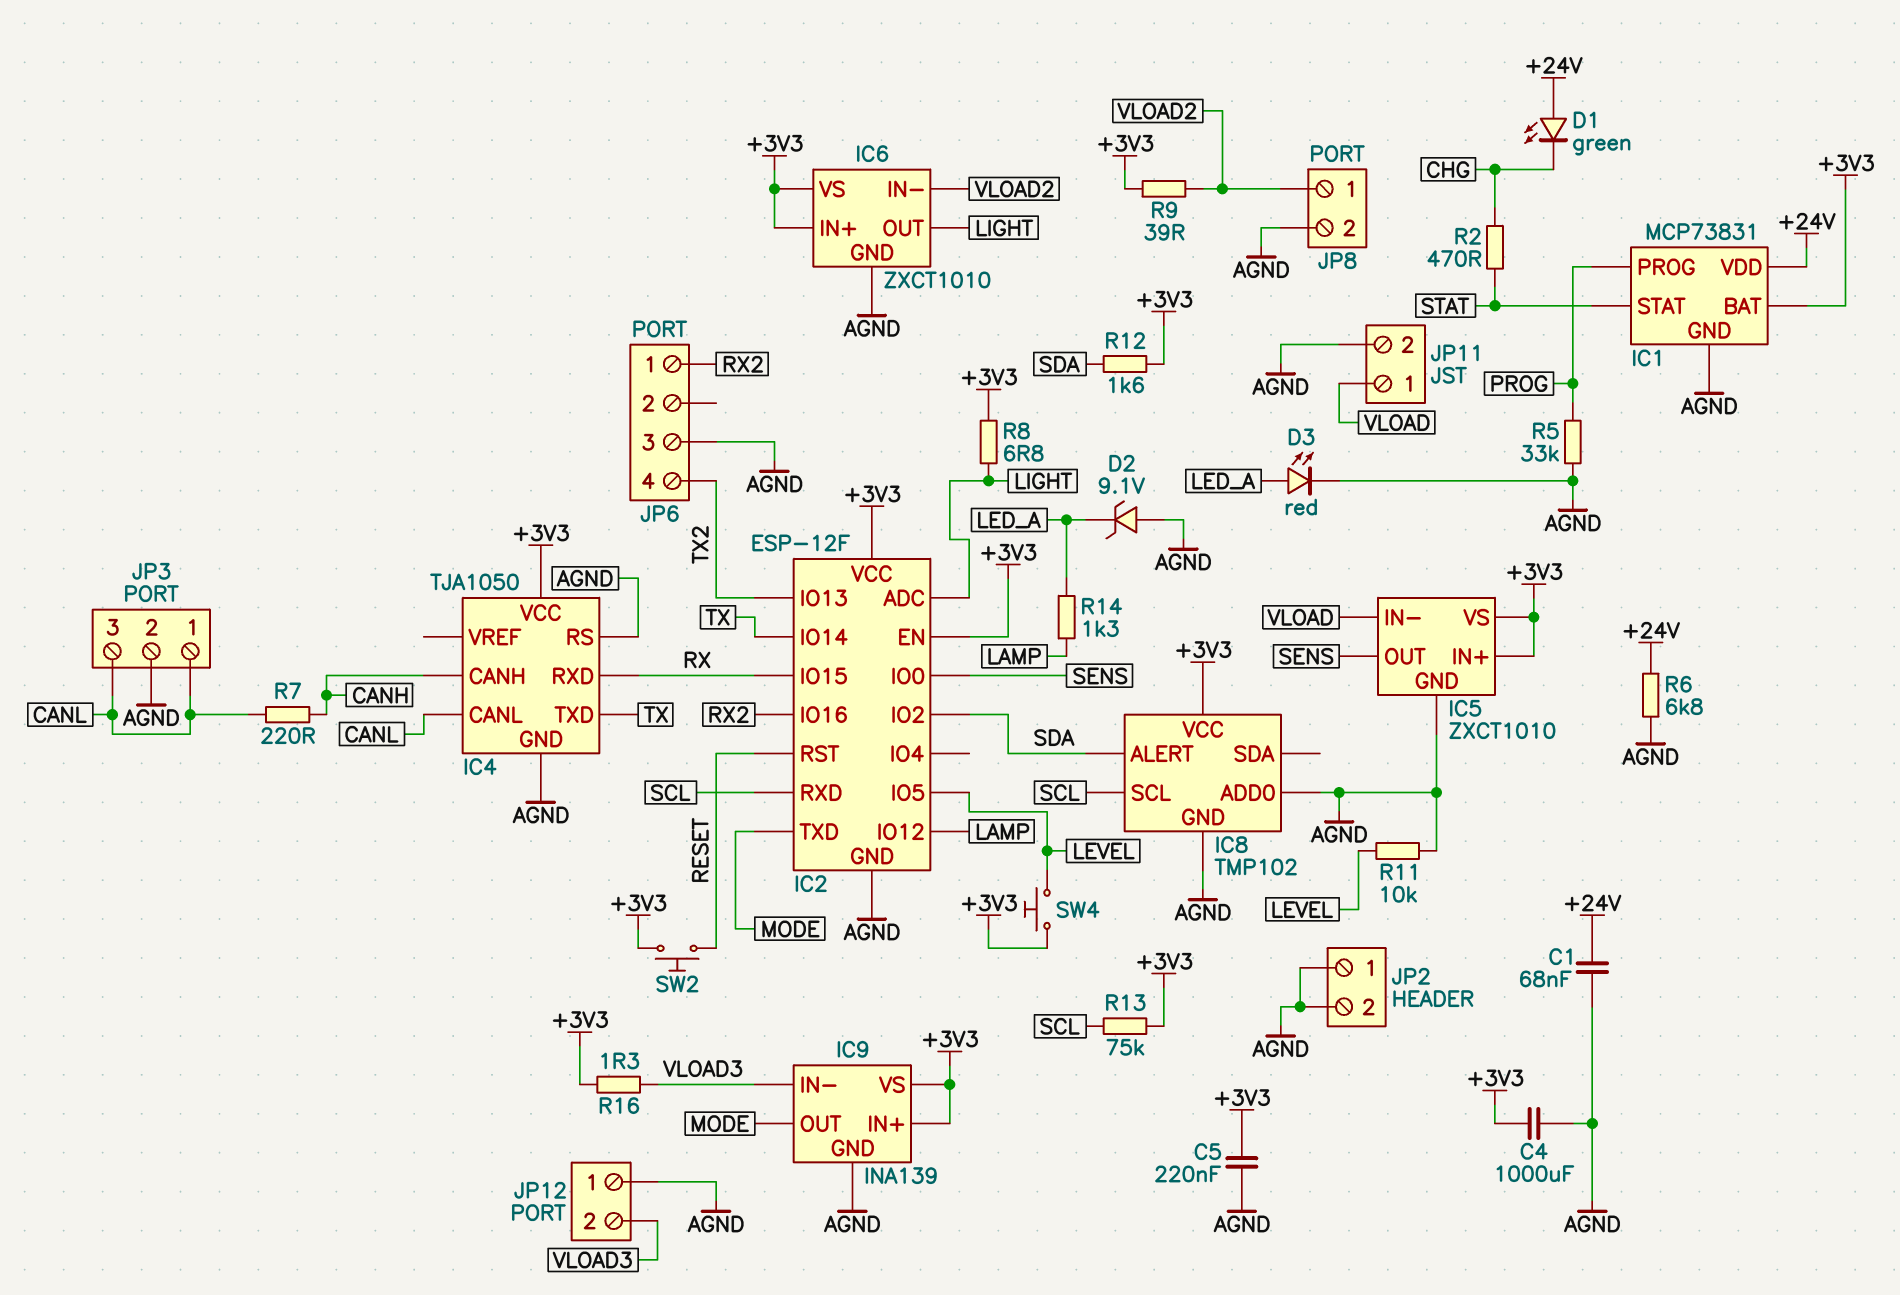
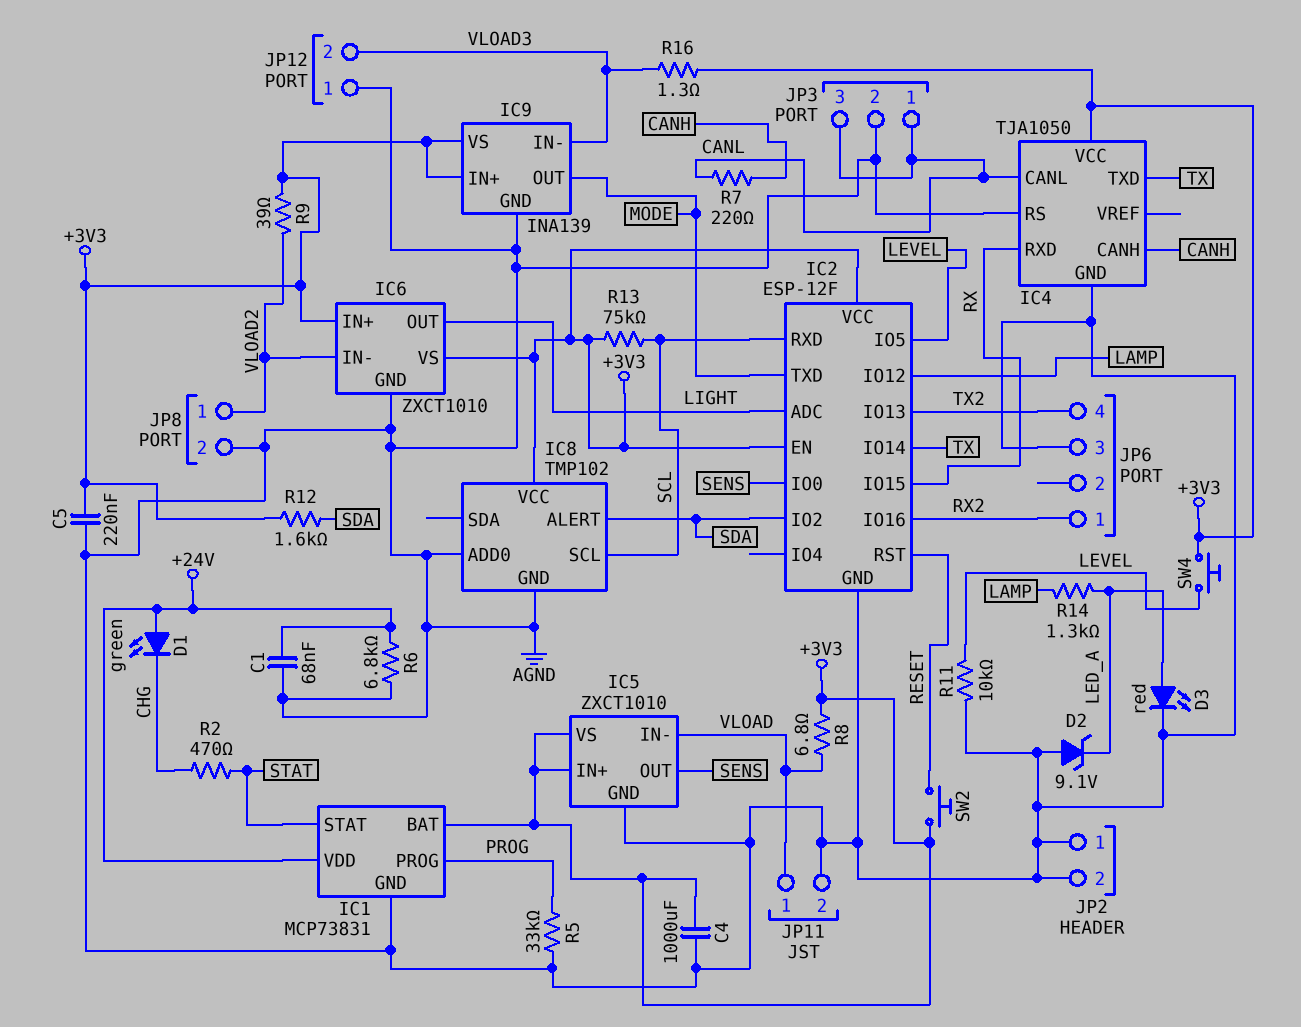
R8: 6.8 (+3V3, LIGHT) -> 6.8 (+3V3, VLOAD)

